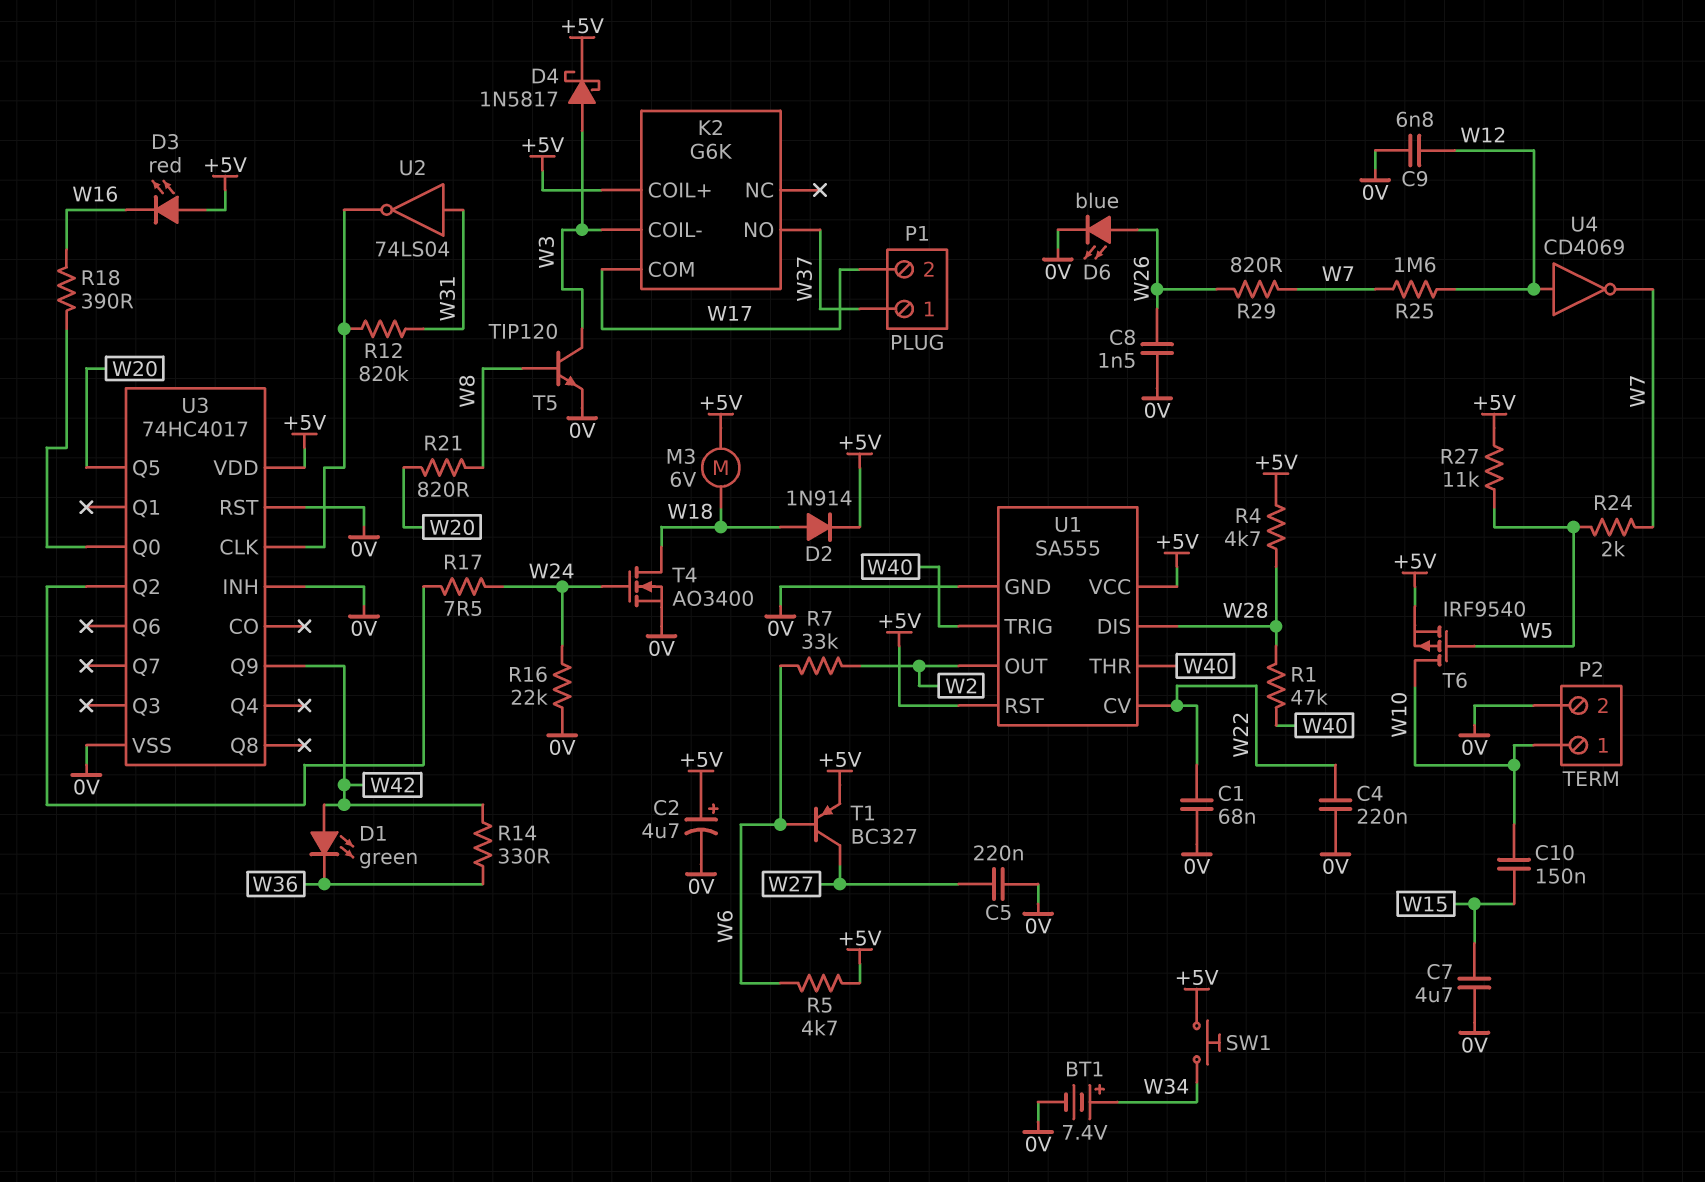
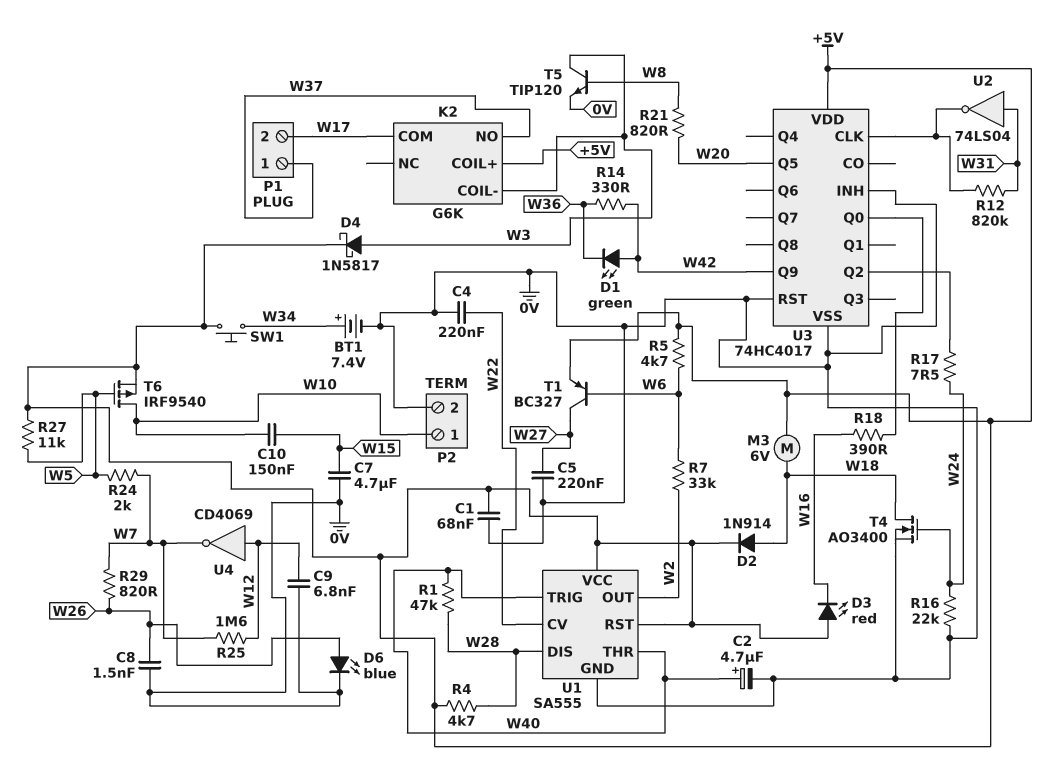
C1: 68nF (0V, W22) -> 68nF (+5V, 0V)
C2: 4.7uF (plus +5V, minus 0V) -> 4.7uF (plus W40, minus 0V)

